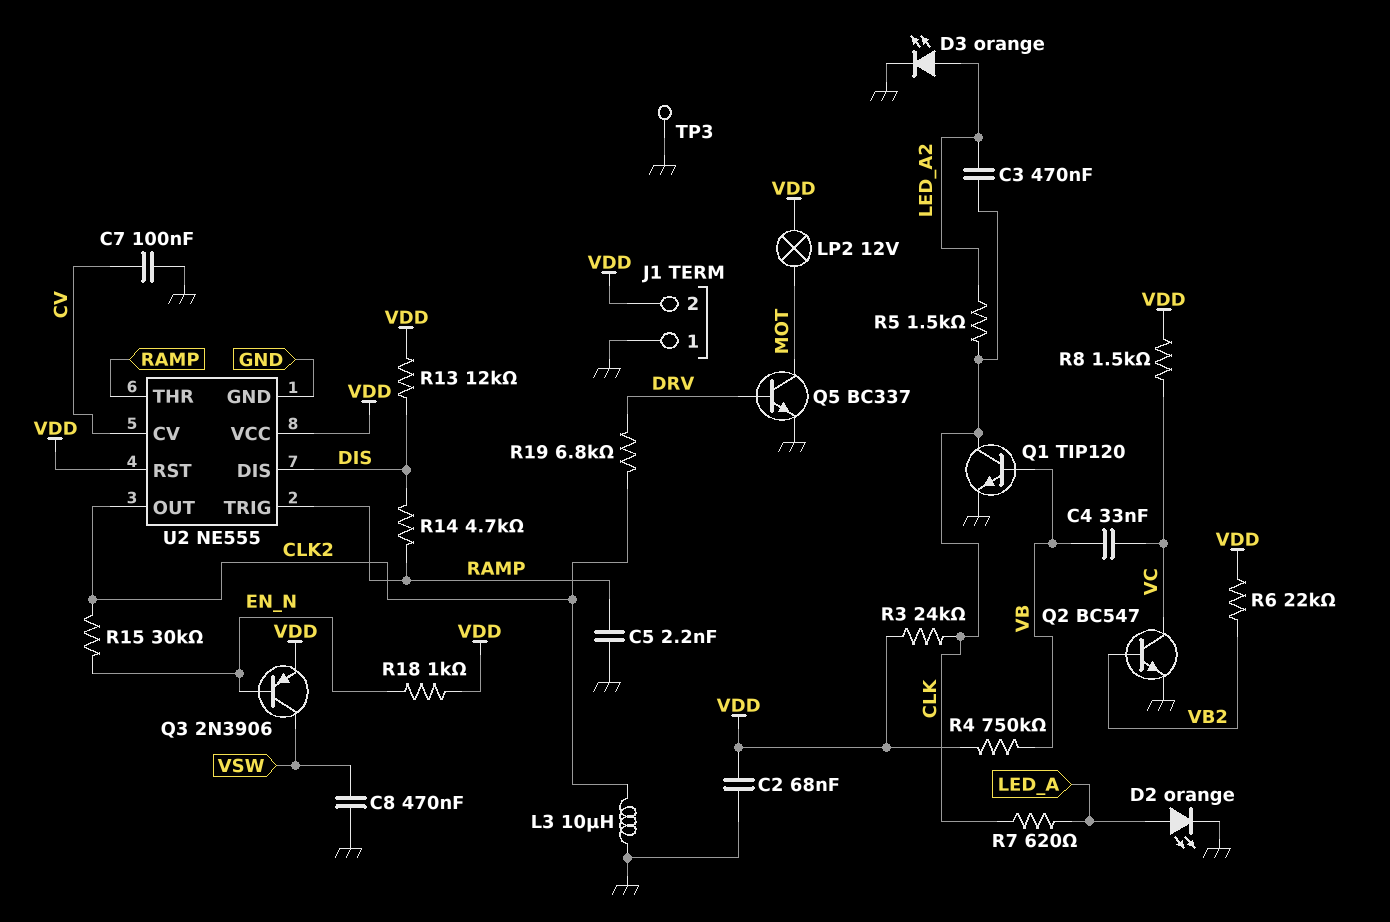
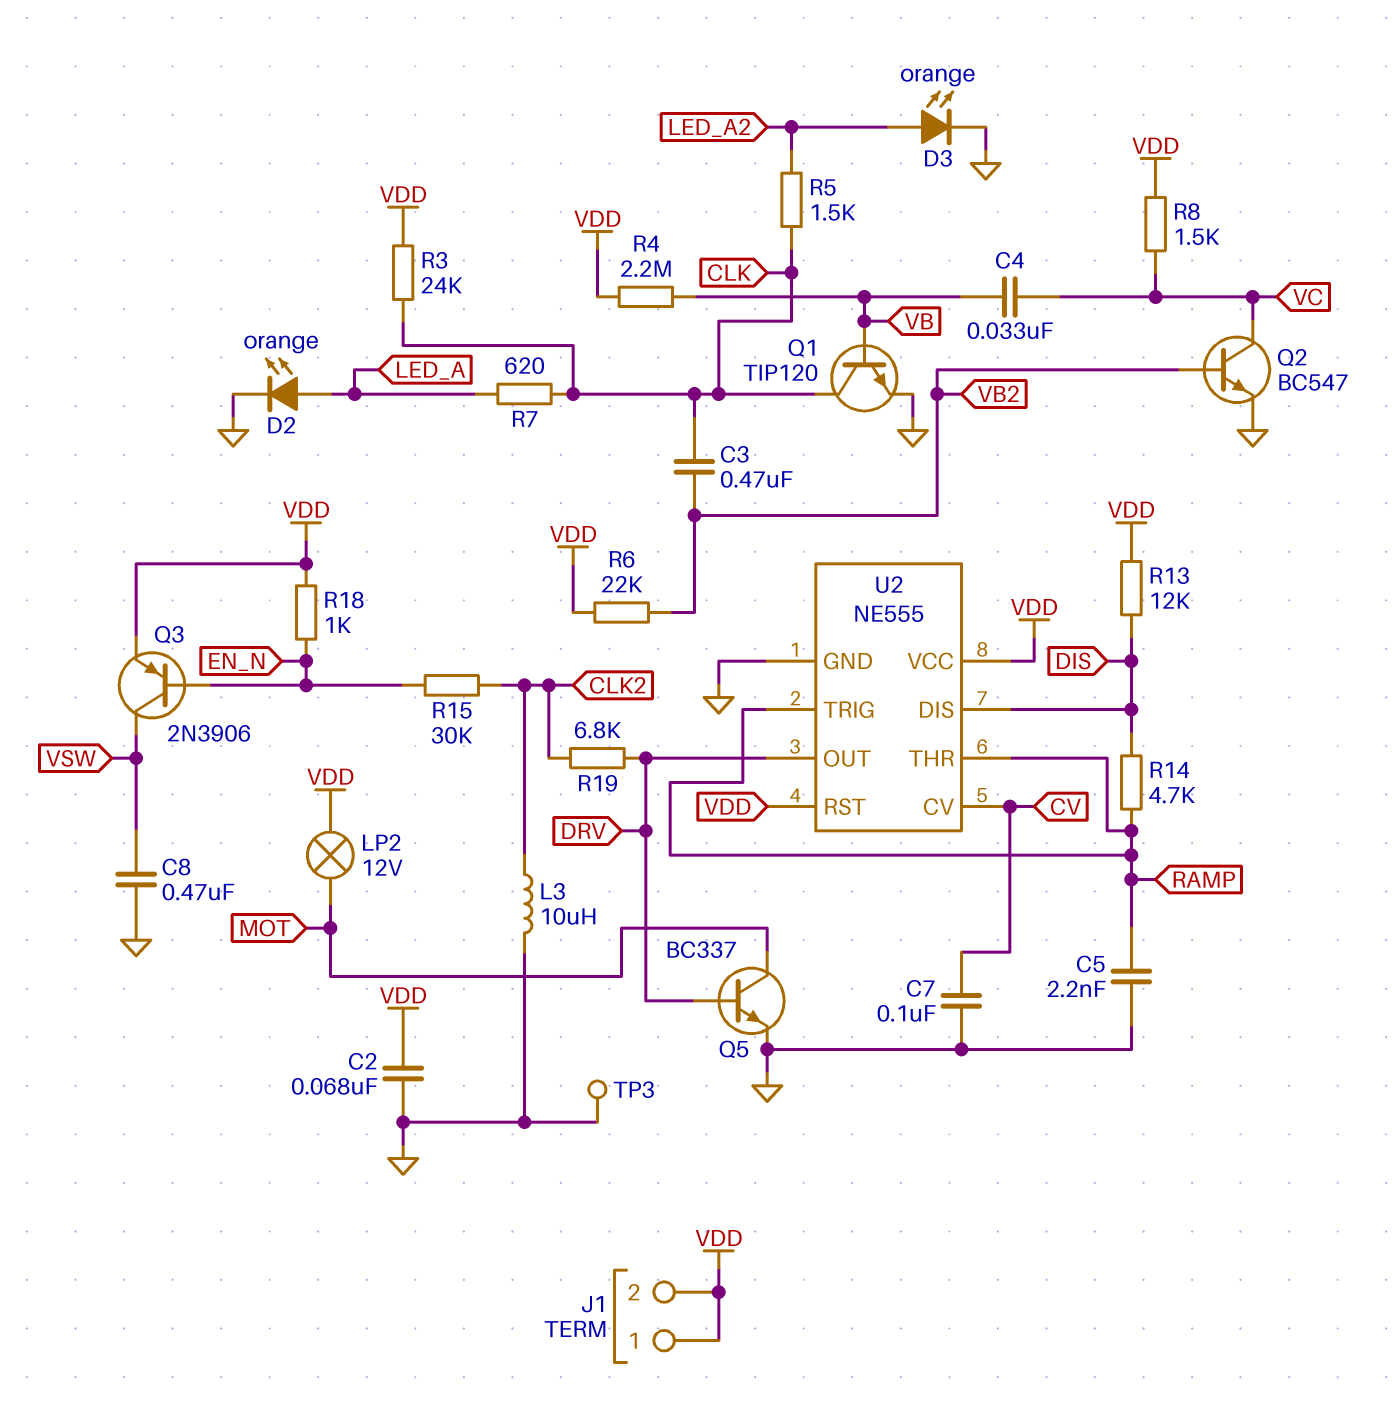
C3: 470nF (CLK, LED_A2) -> 470nF (CLK, VB2)
J1 pin 1: GND -> VDD
R4: 750k (VB, VDD) -> 2.2M (VB, VDD)
U2 pin OUT: CLK2 -> DRV

